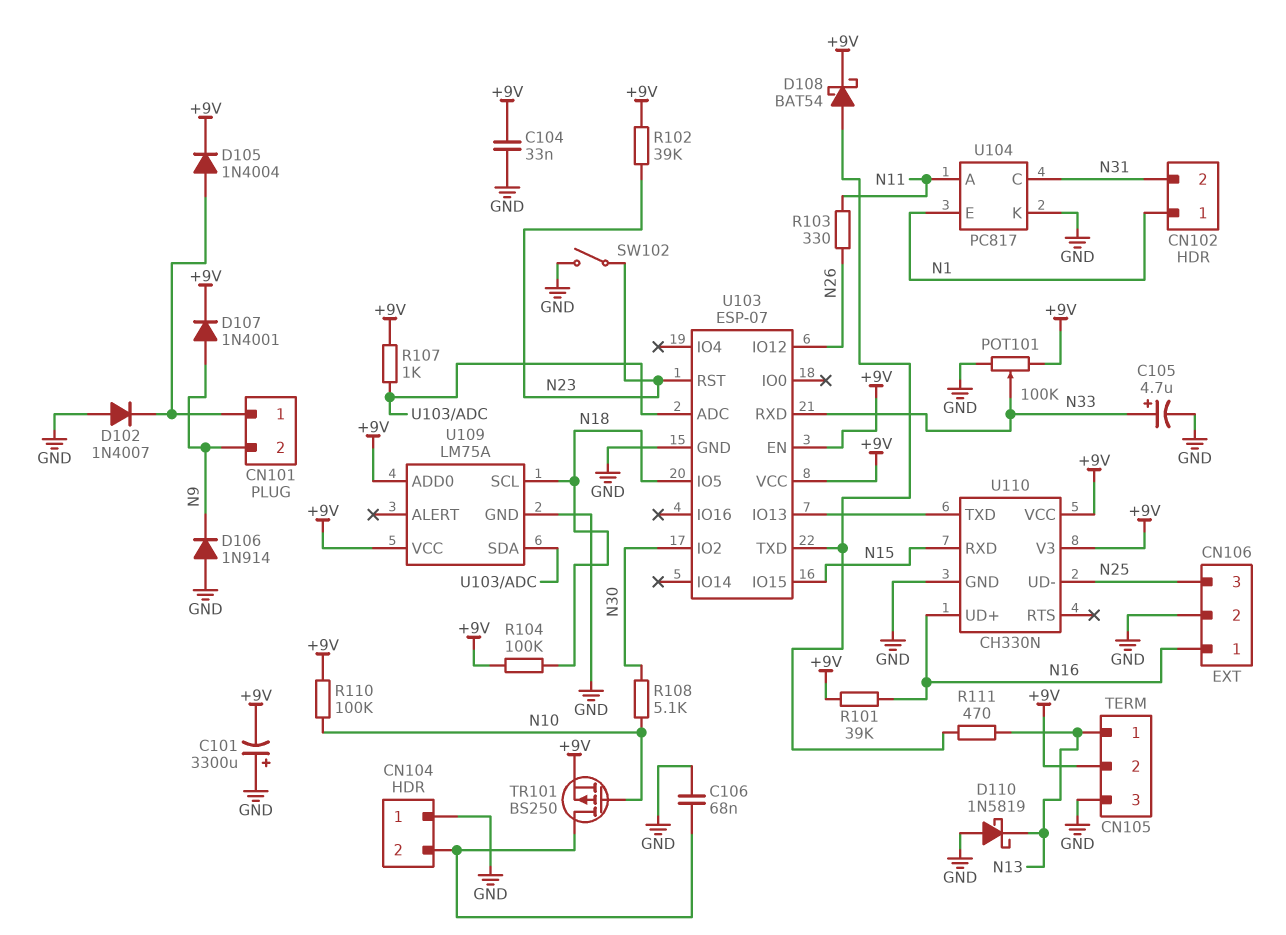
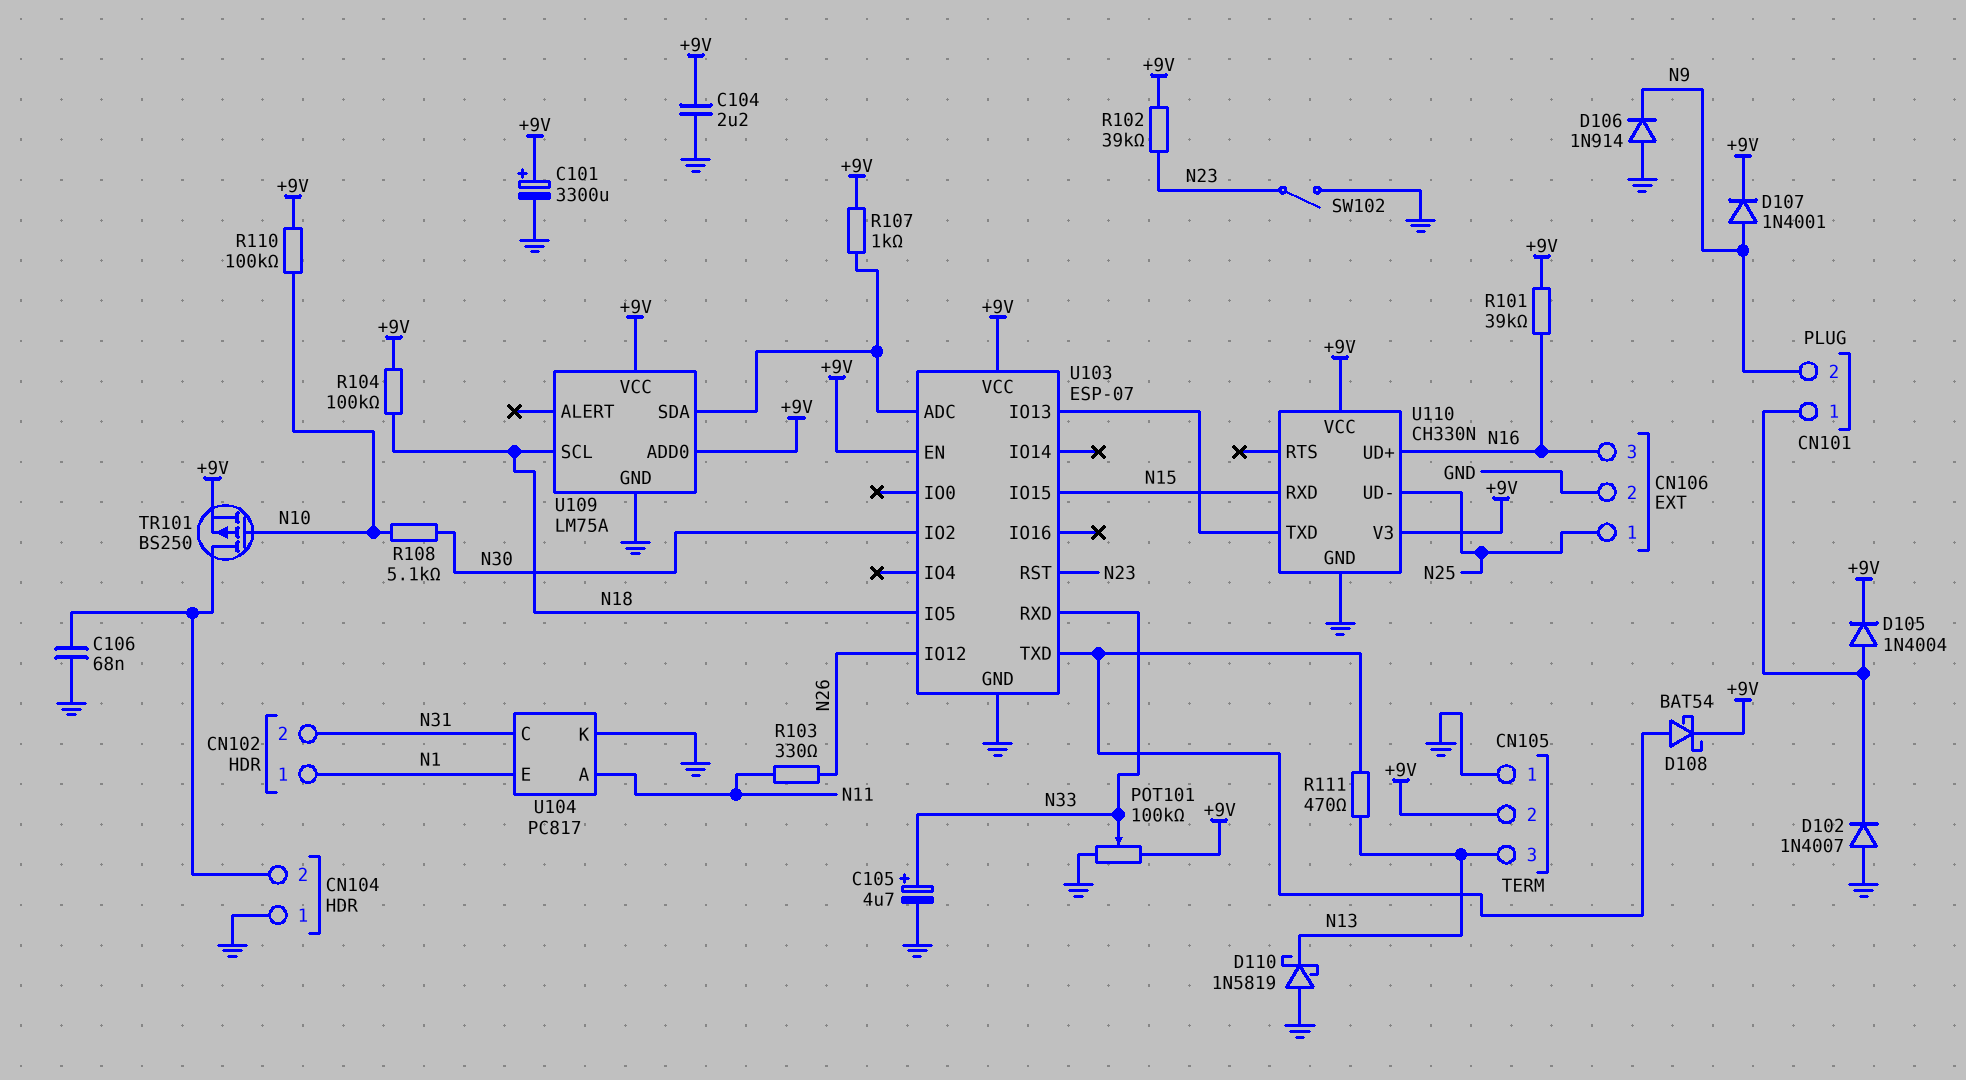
C101: 3300uF (plus GND, minus +9V) -> 3300uF (plus +9V, minus GND)
C104: 33nF (+9V, GND) -> 2.2uF (+9V, GND)
CN105 pin 1: N13 -> GND
CN105 pin 3: GND -> N13
CN106 pin 1: N16 -> N25
CN106 pin 3: N25 -> N16

